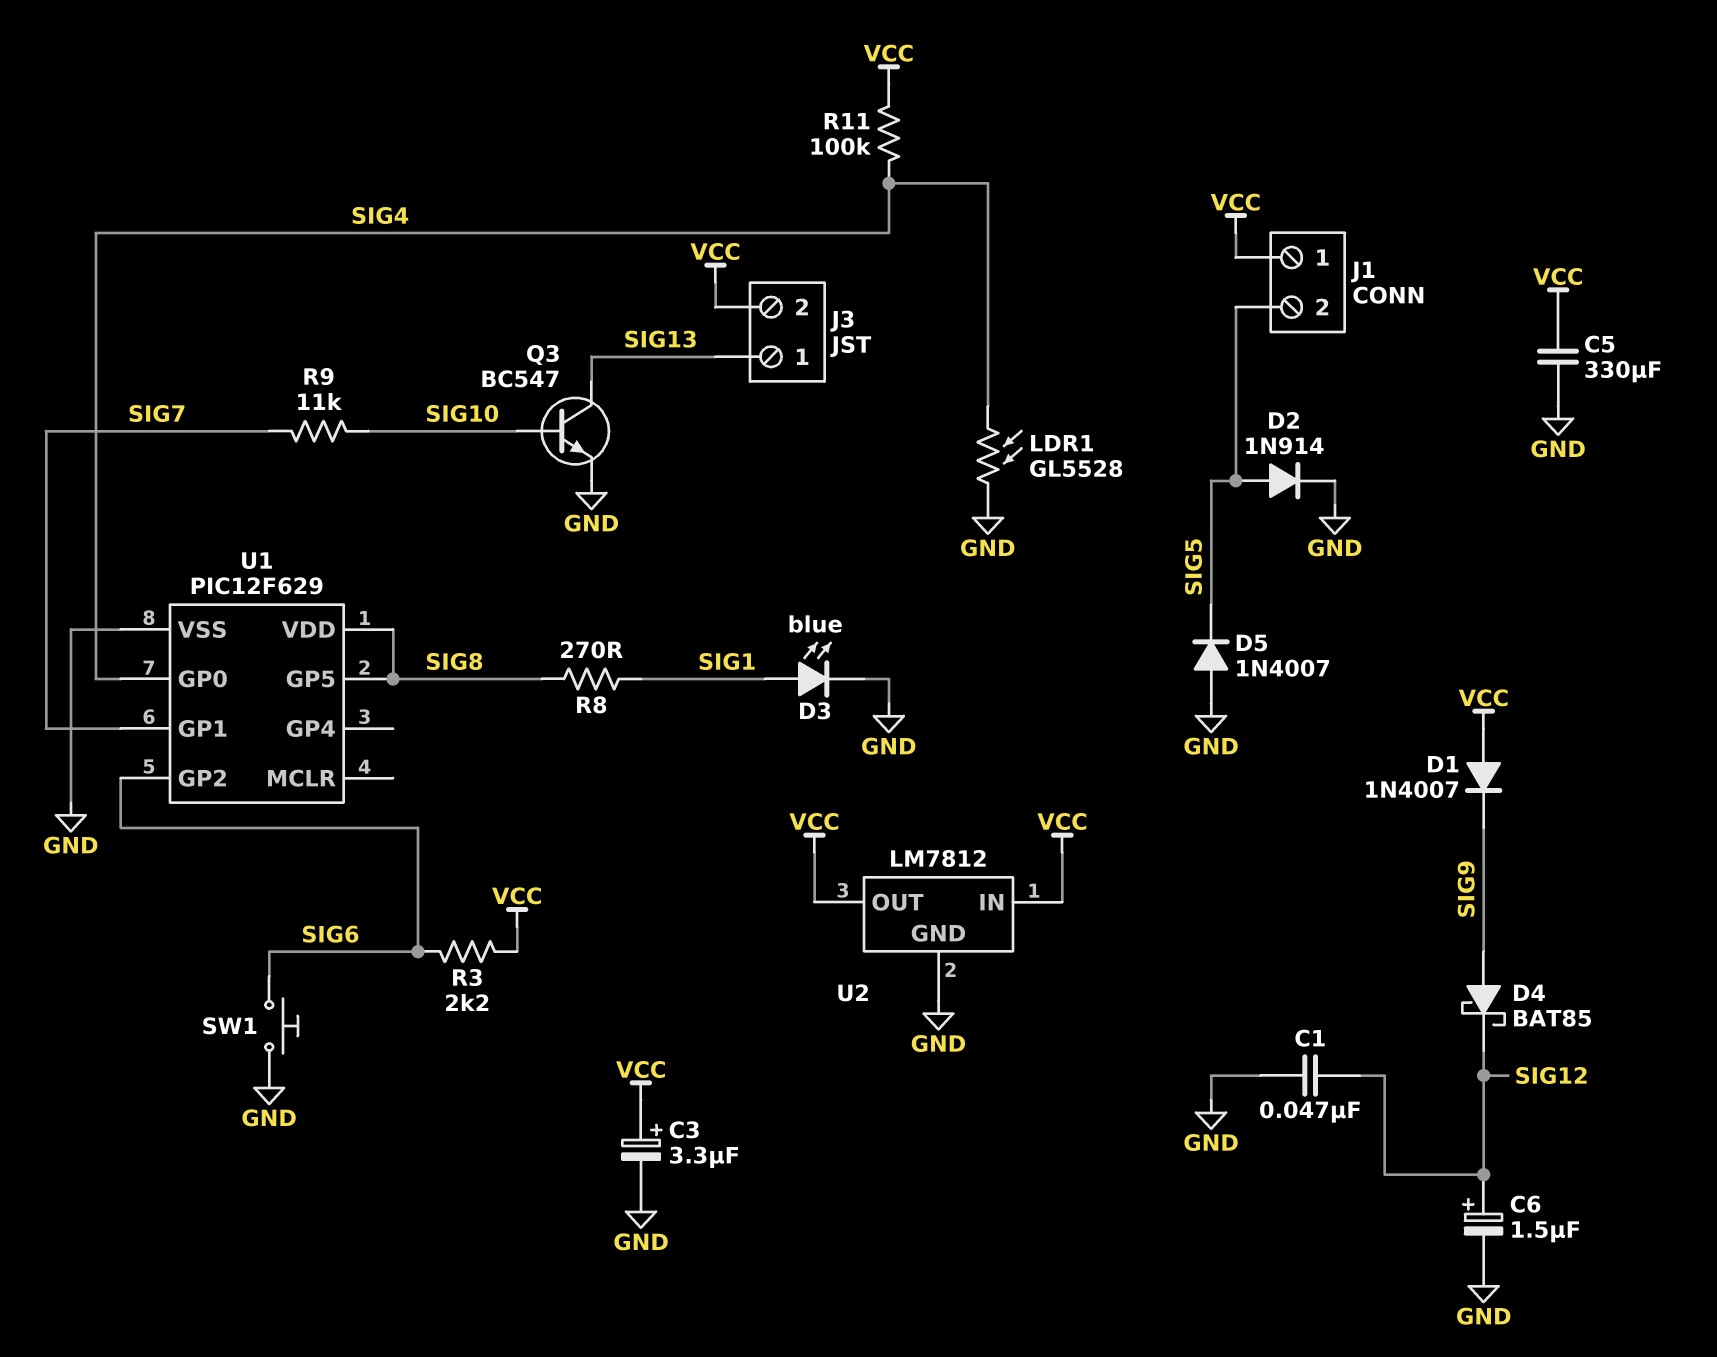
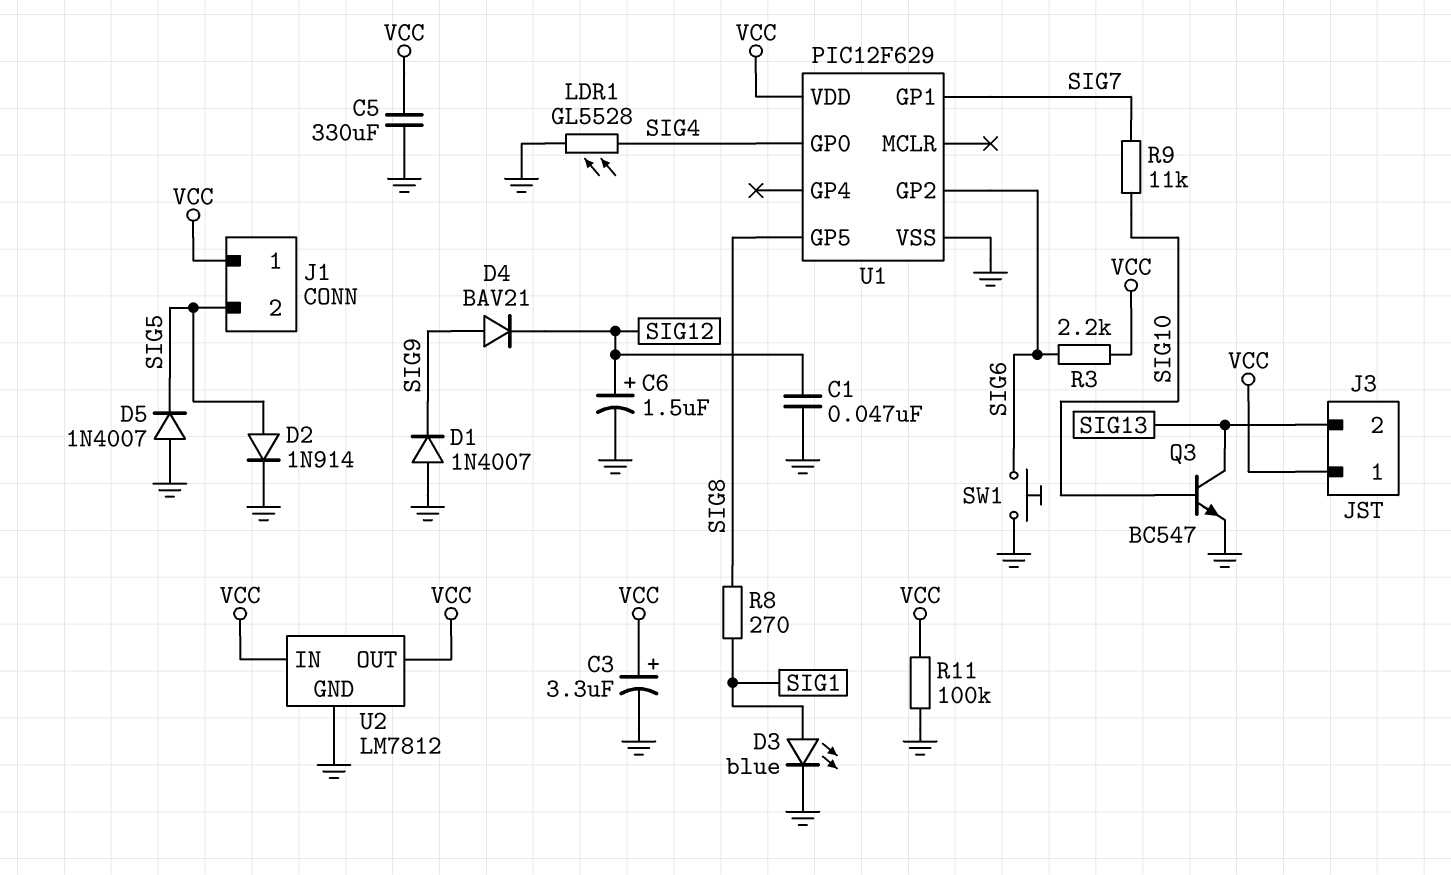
D1: diode 1N4007 (A VCC, K SIG9) -> diode 1N4007 (A GND, K SIG9)
D4: schottky BAT85 (A SIG9, K SIG12) -> diode BAV21 (A SIG9, K SIG12)
J3 pin 1: SIG13 -> VCC
J3 pin 2: VCC -> SIG13
R11: 100k (SIG4, VCC) -> 100k (GND, VCC)
U1 pin VDD: SIG8 -> VCC

